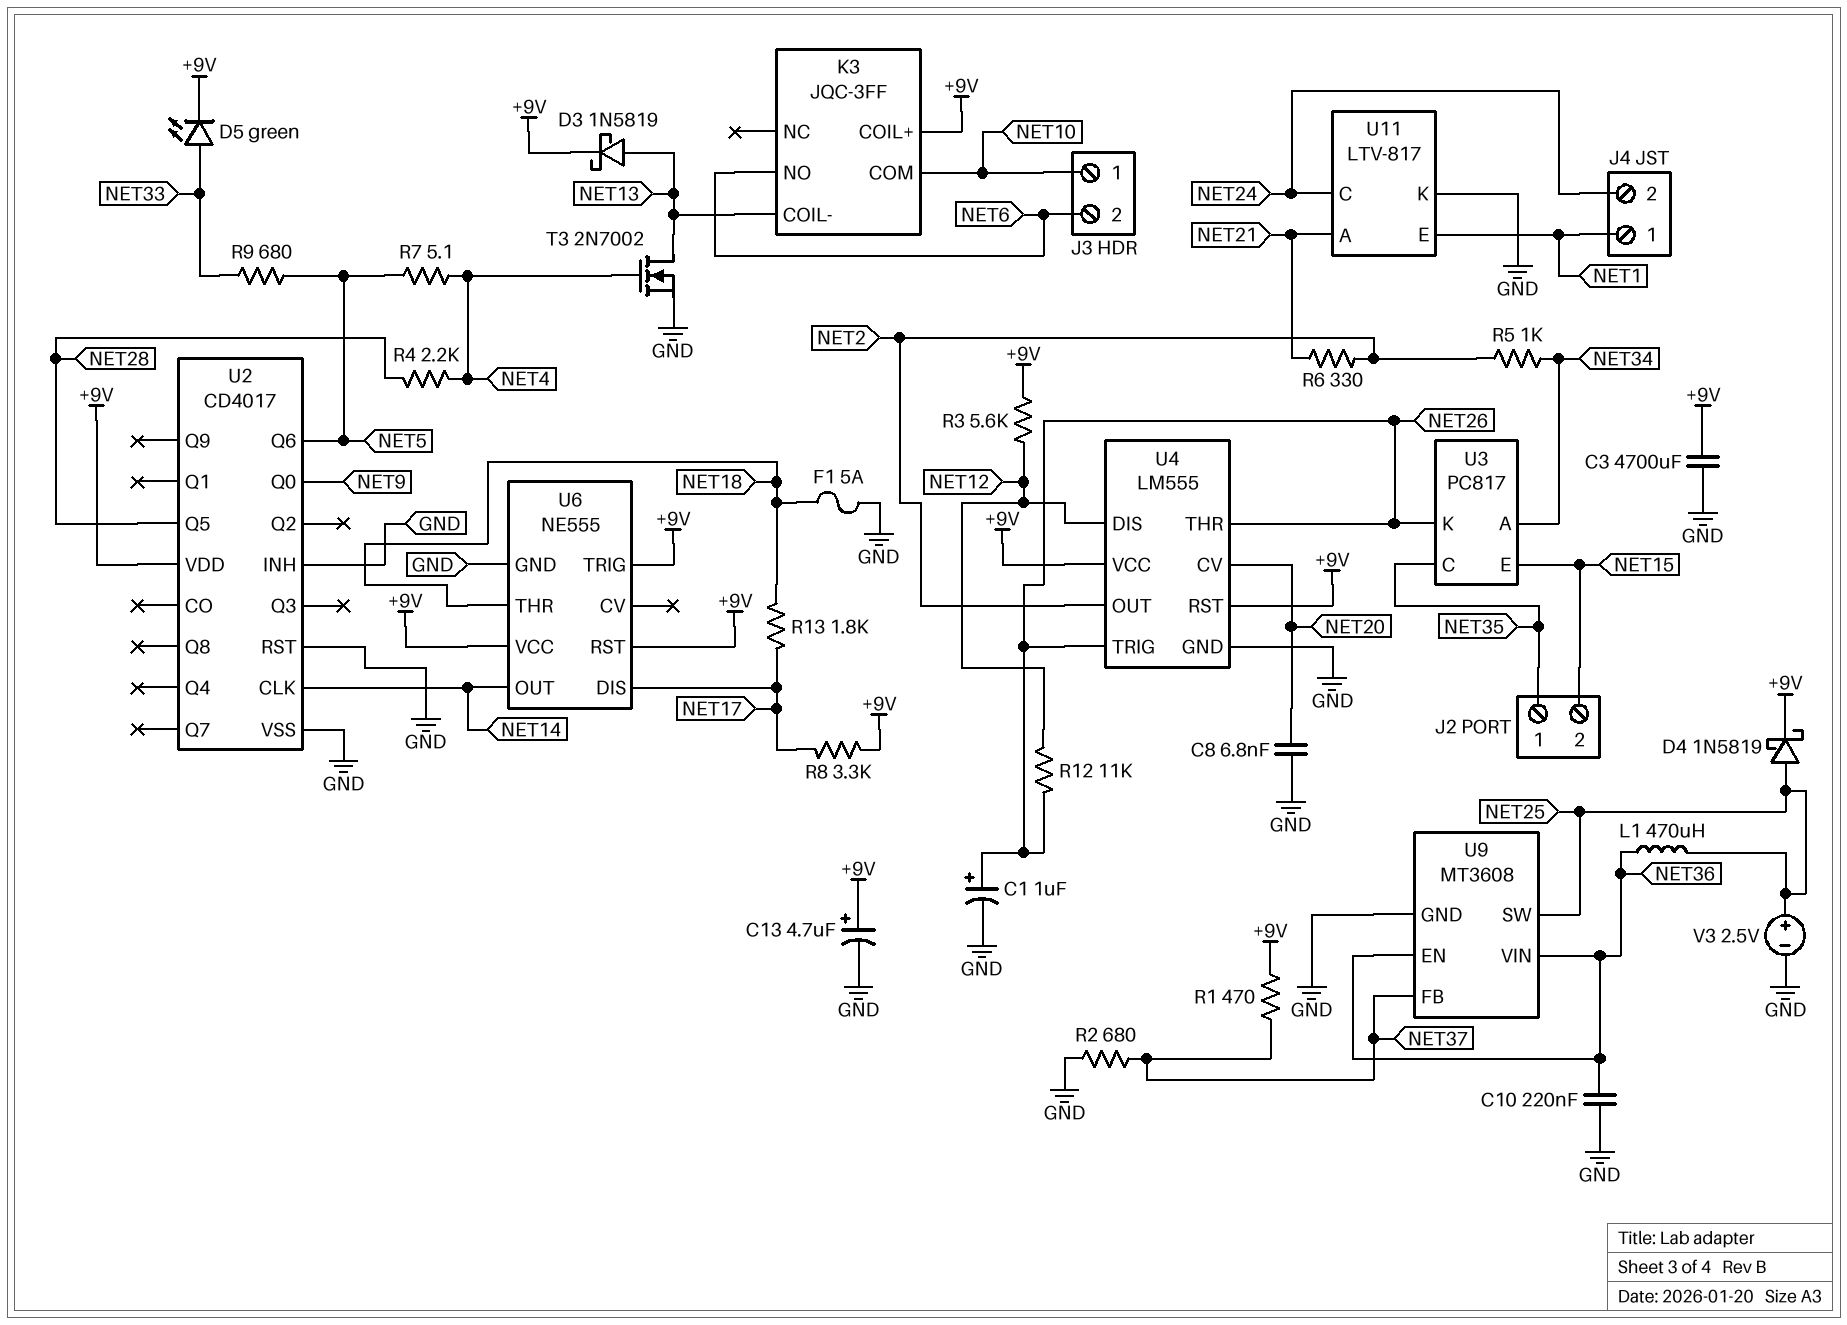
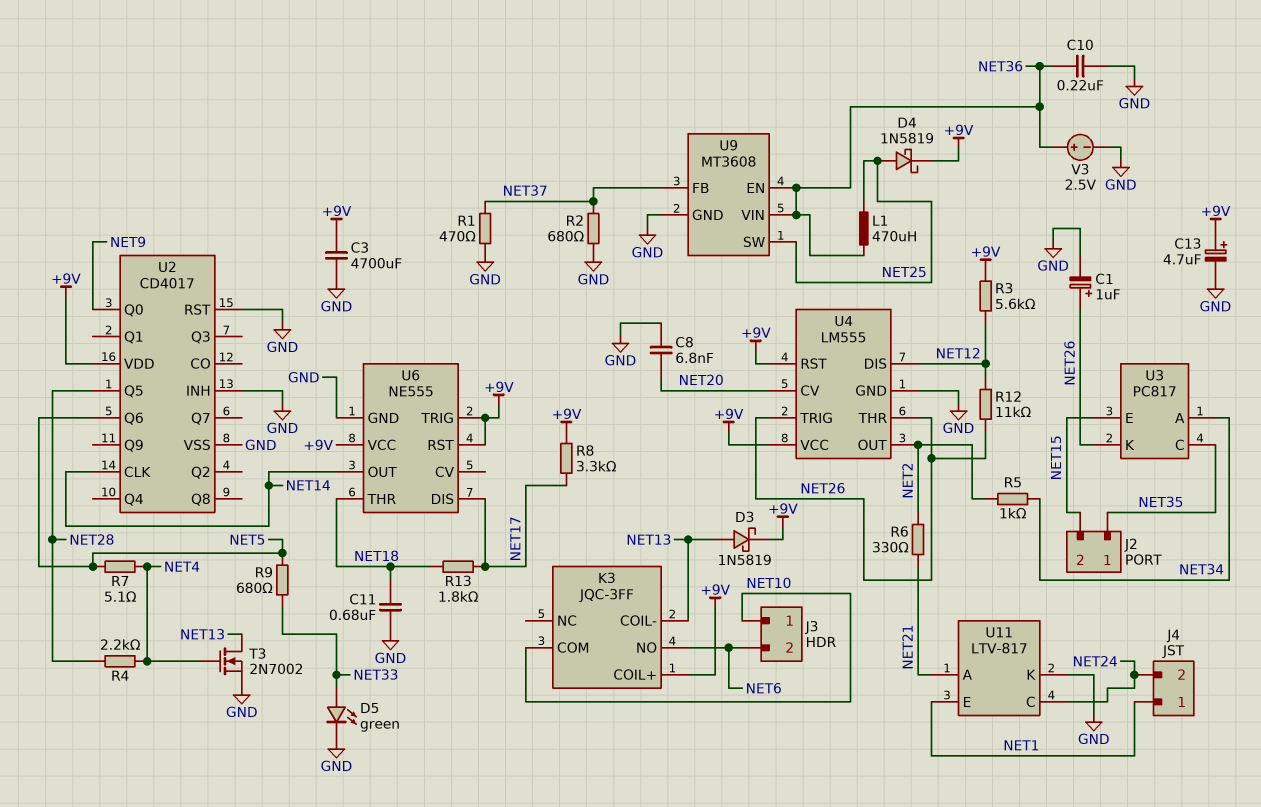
C11: none -> 680nF (GND, NET18)
D5: LED green (A NET33, K +9V) -> LED green (A NET33, K GND)
F1: 5A (GND, NET18) -> none
R1: 470 (+9V, NET37) -> 470 (GND, NET37)
V3: 2.5V (plus NET25, minus GND) -> 2.5V (plus NET36, minus GND)

